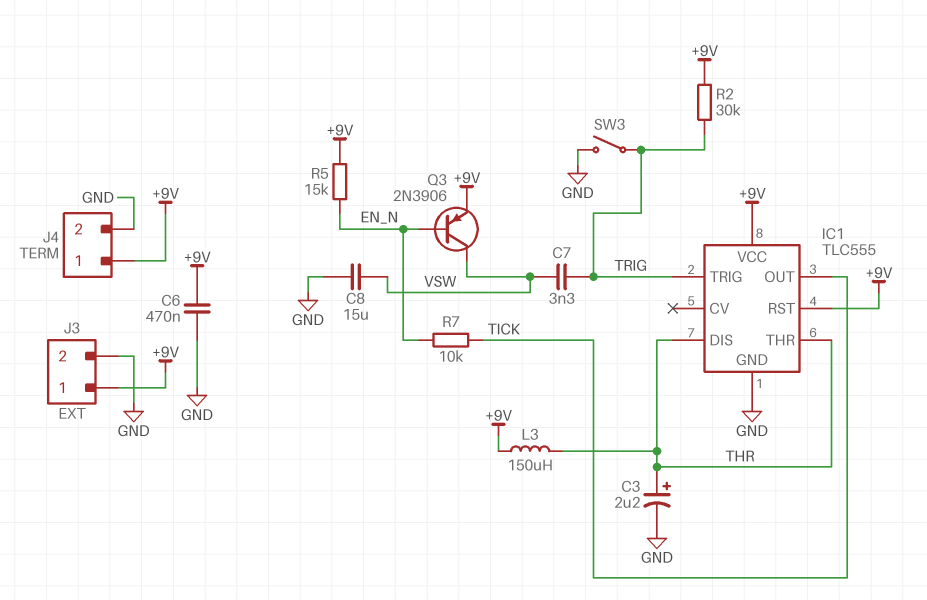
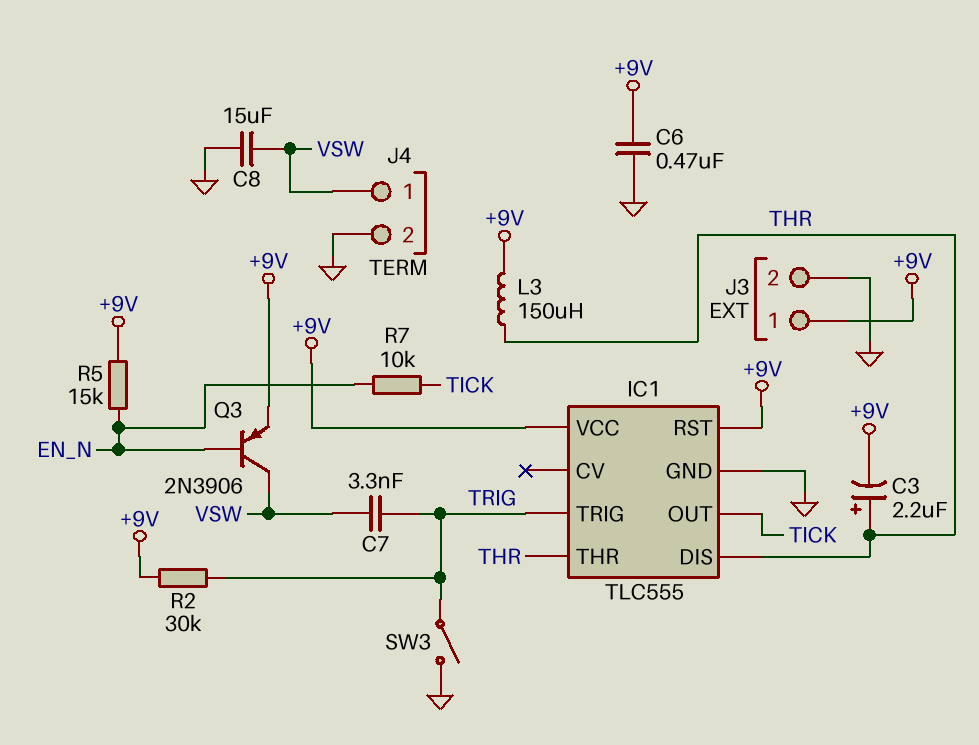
C3: 2.2uF (plus THR, minus GND) -> 2.2uF (plus THR, minus +9V)
J4 pin 1: +9V -> VSW

